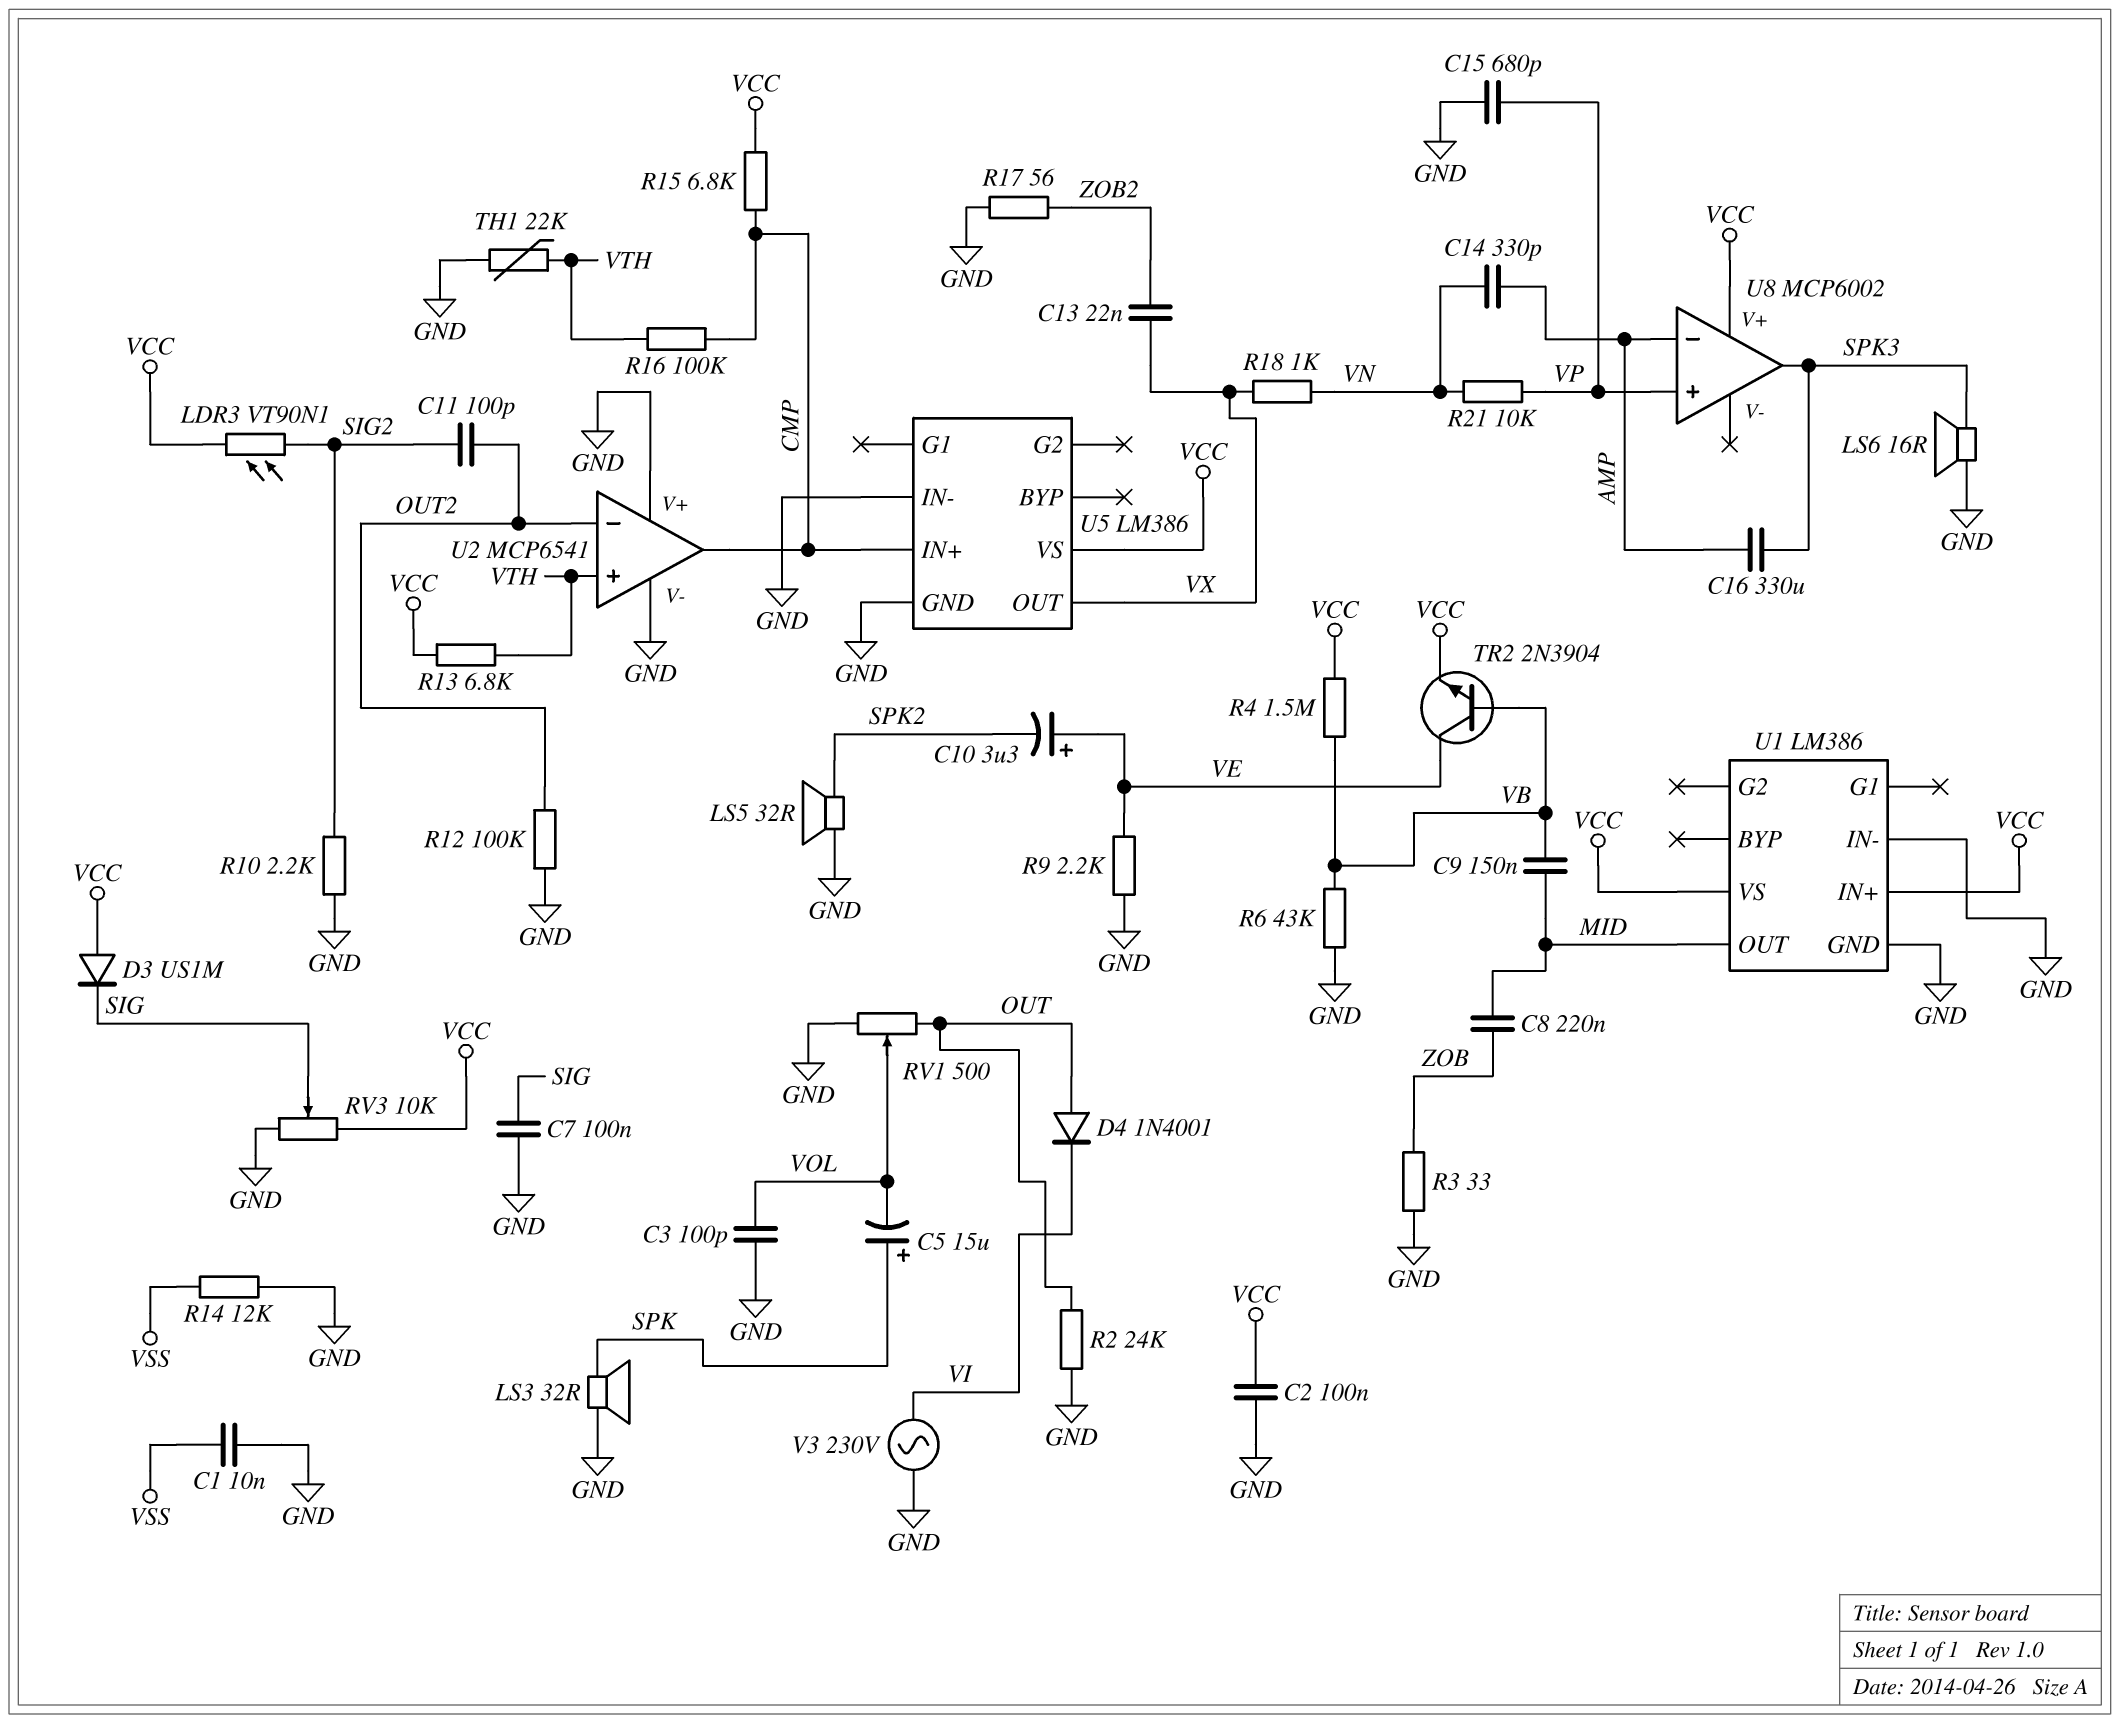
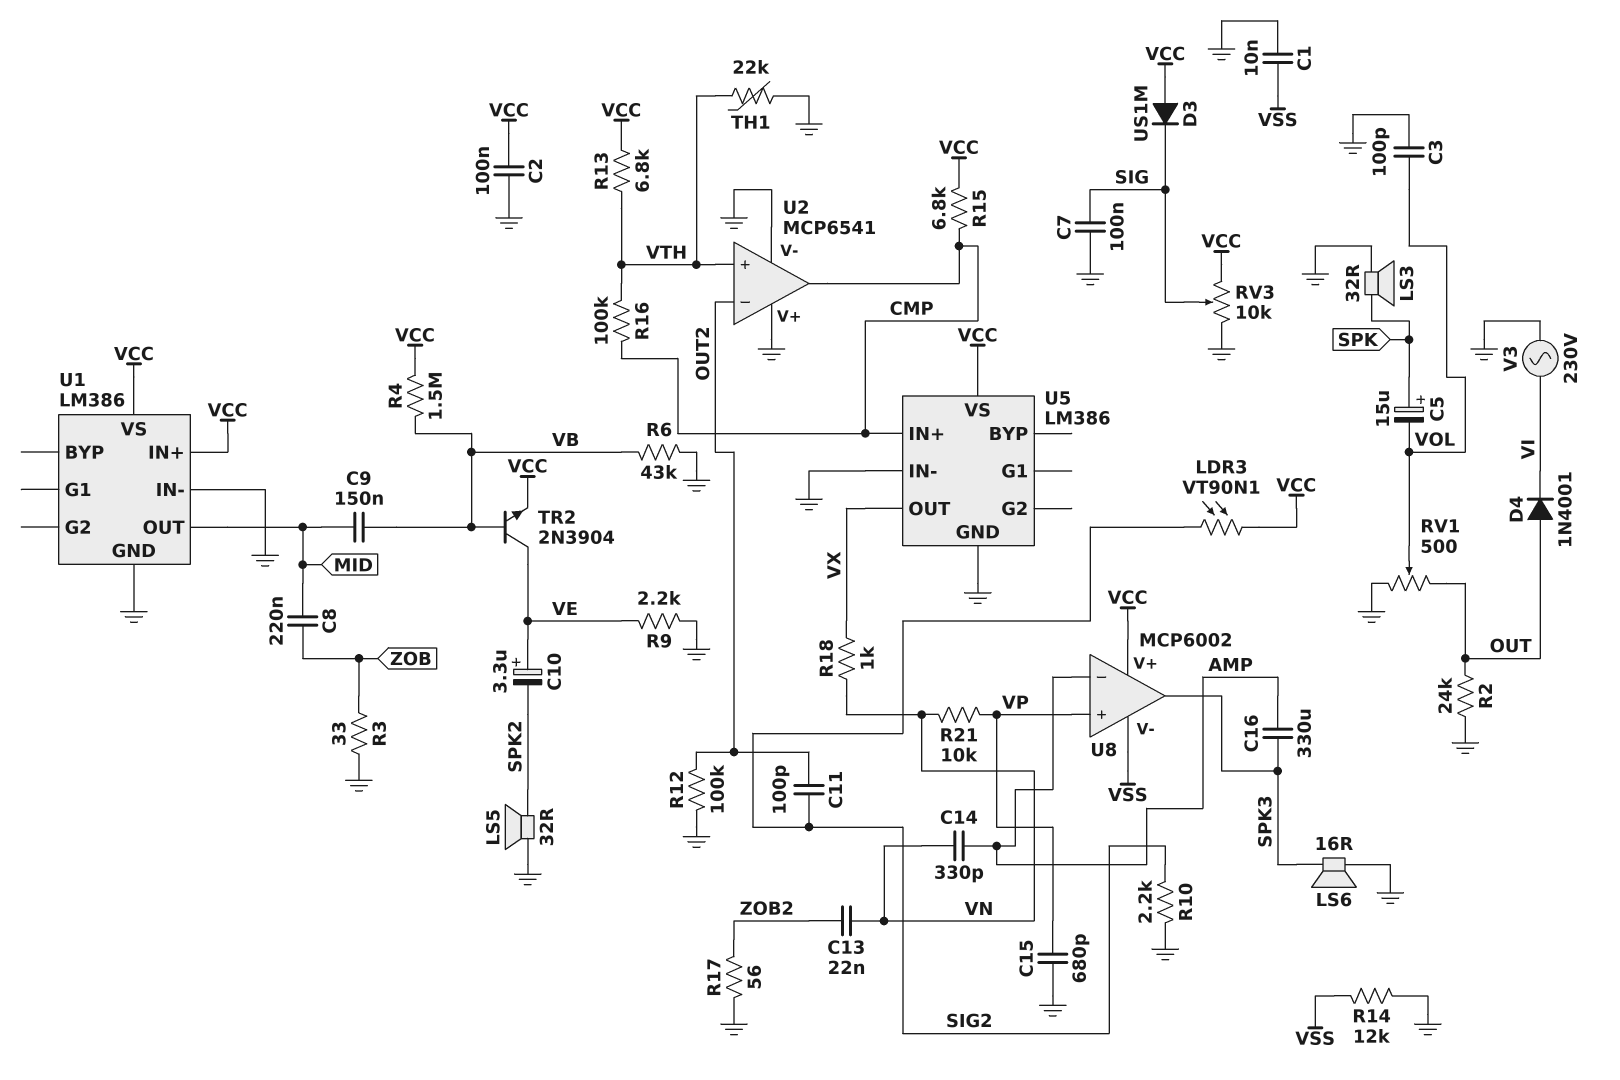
C13: 22nF (VX, ZOB2) -> 22nF (VN, ZOB2)
U8 pin V-: none -> VSS

